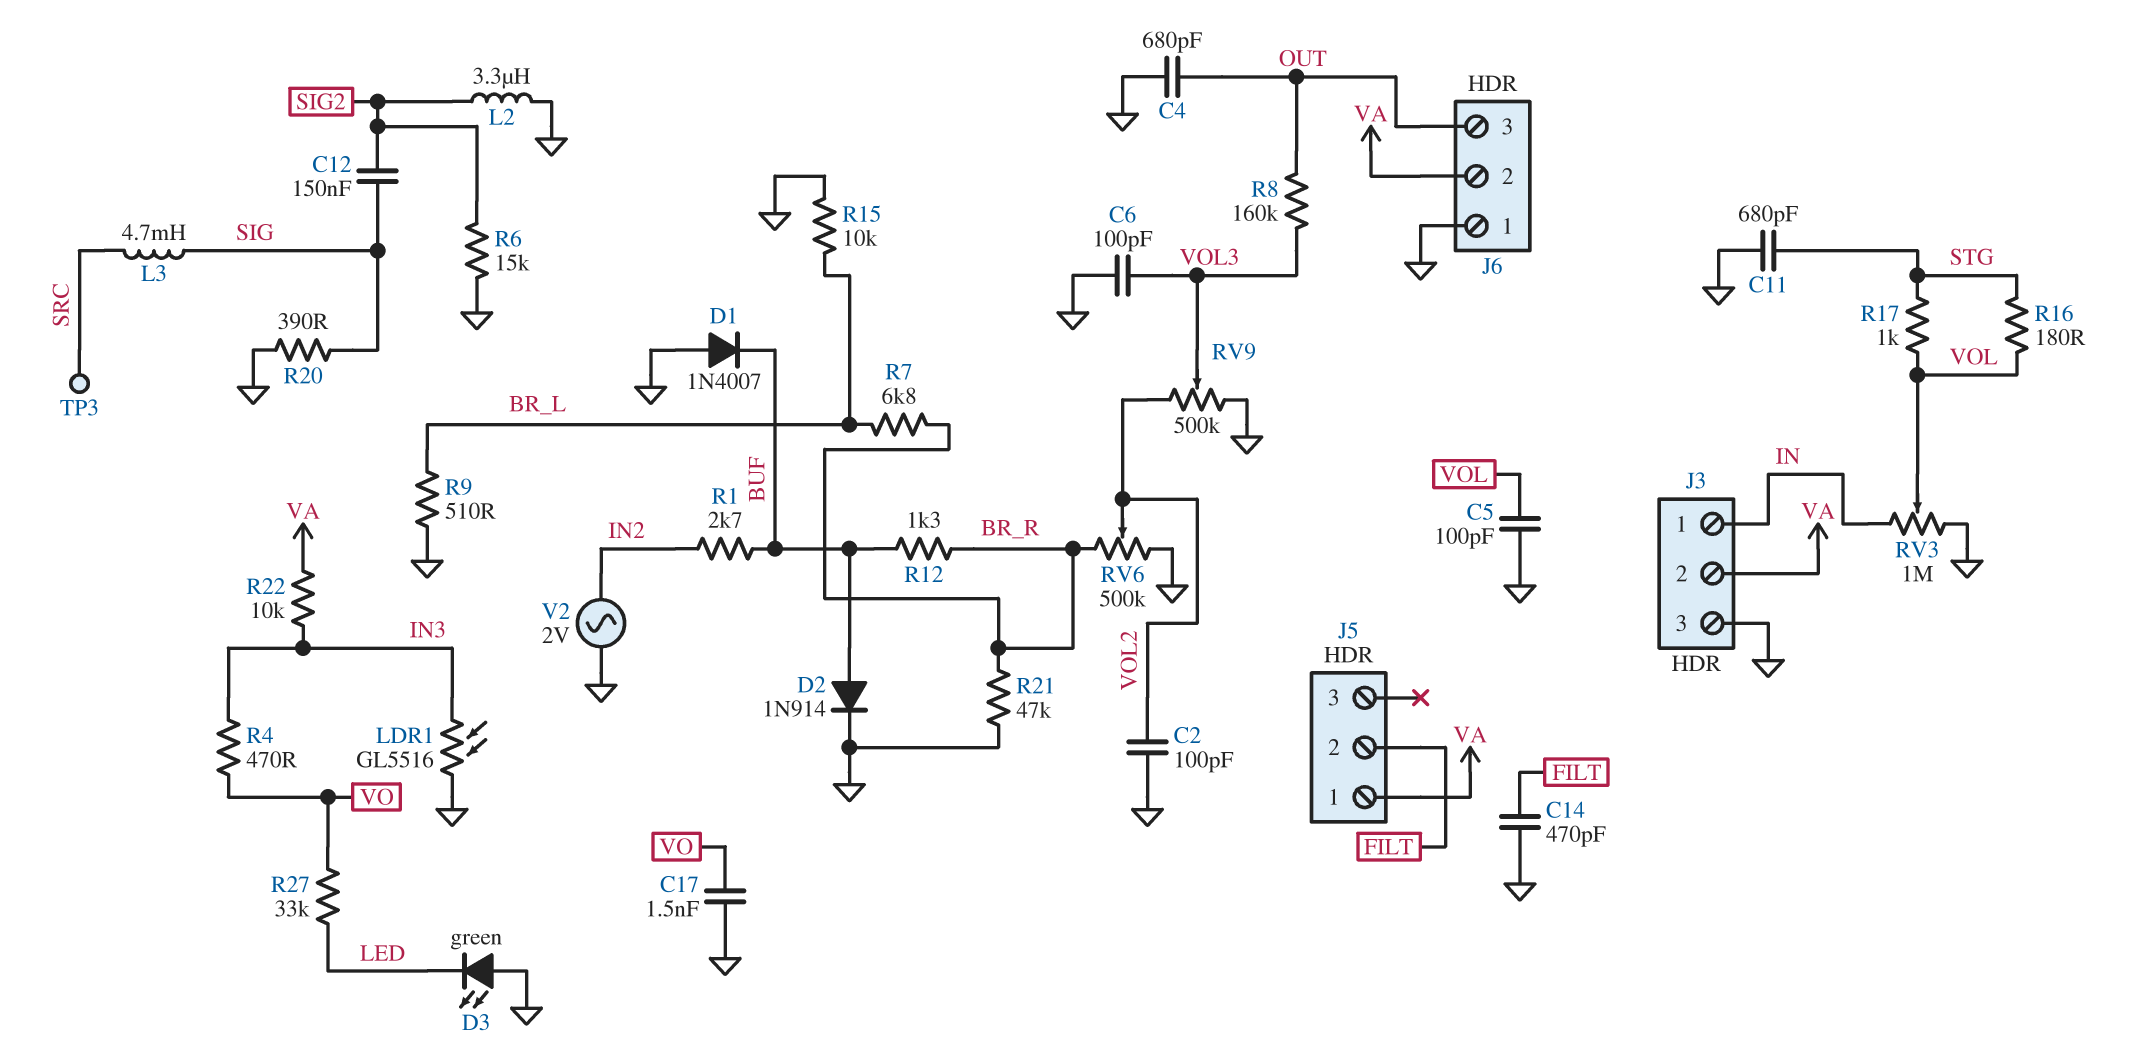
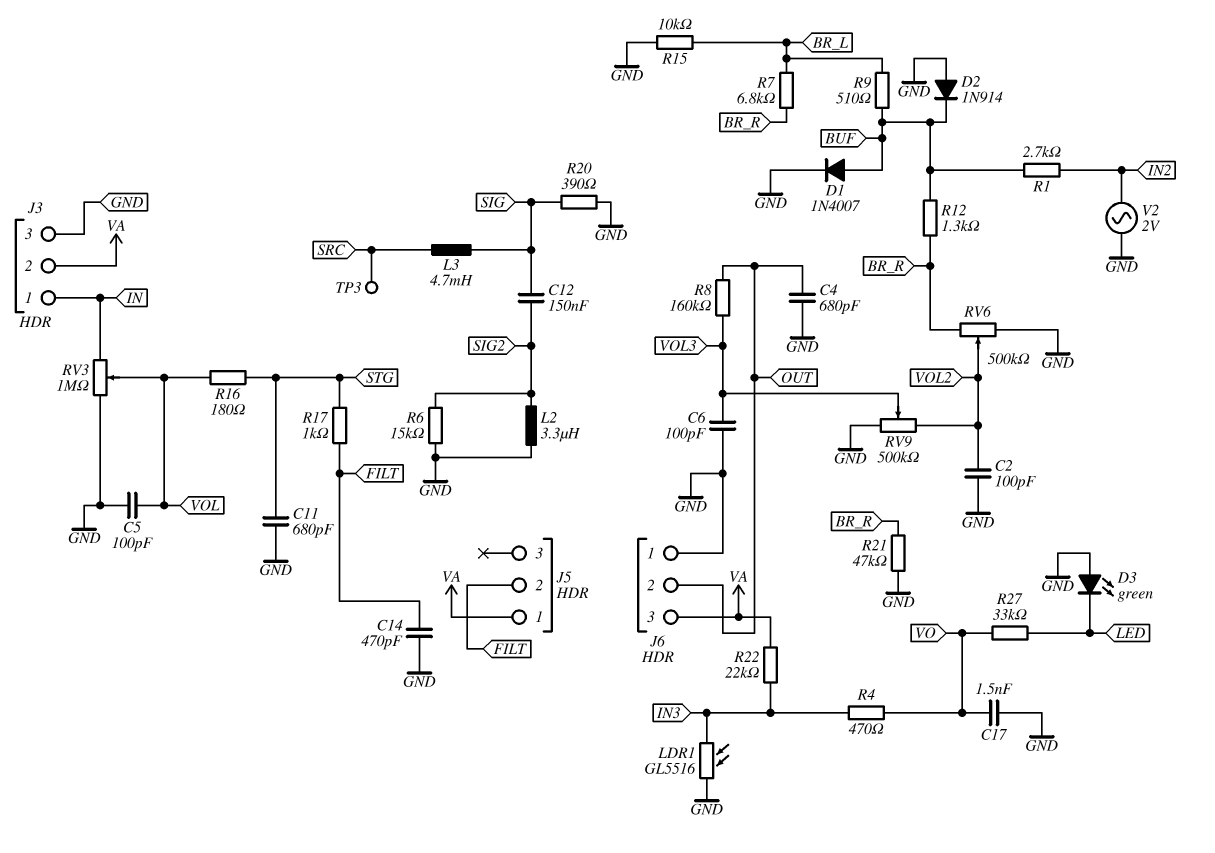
D1: diode 1N4007 (A GND, K BUF) -> diode 1N4007 (A BUF, K GND)
D2: diode 1N914 (A BUF, K GND) -> diode 1N914 (A GND, K BUF)
J6 pin 2: VA -> OUT
J6 pin 3: OUT -> VA
R9: 510 (BR_L, GND) -> 510 (BR_L, BUF)
R17: 1k (STG, VOL) -> 1k (FILT, STG)
R22: 10k (IN3, VA) -> 22k (IN3, VA)

